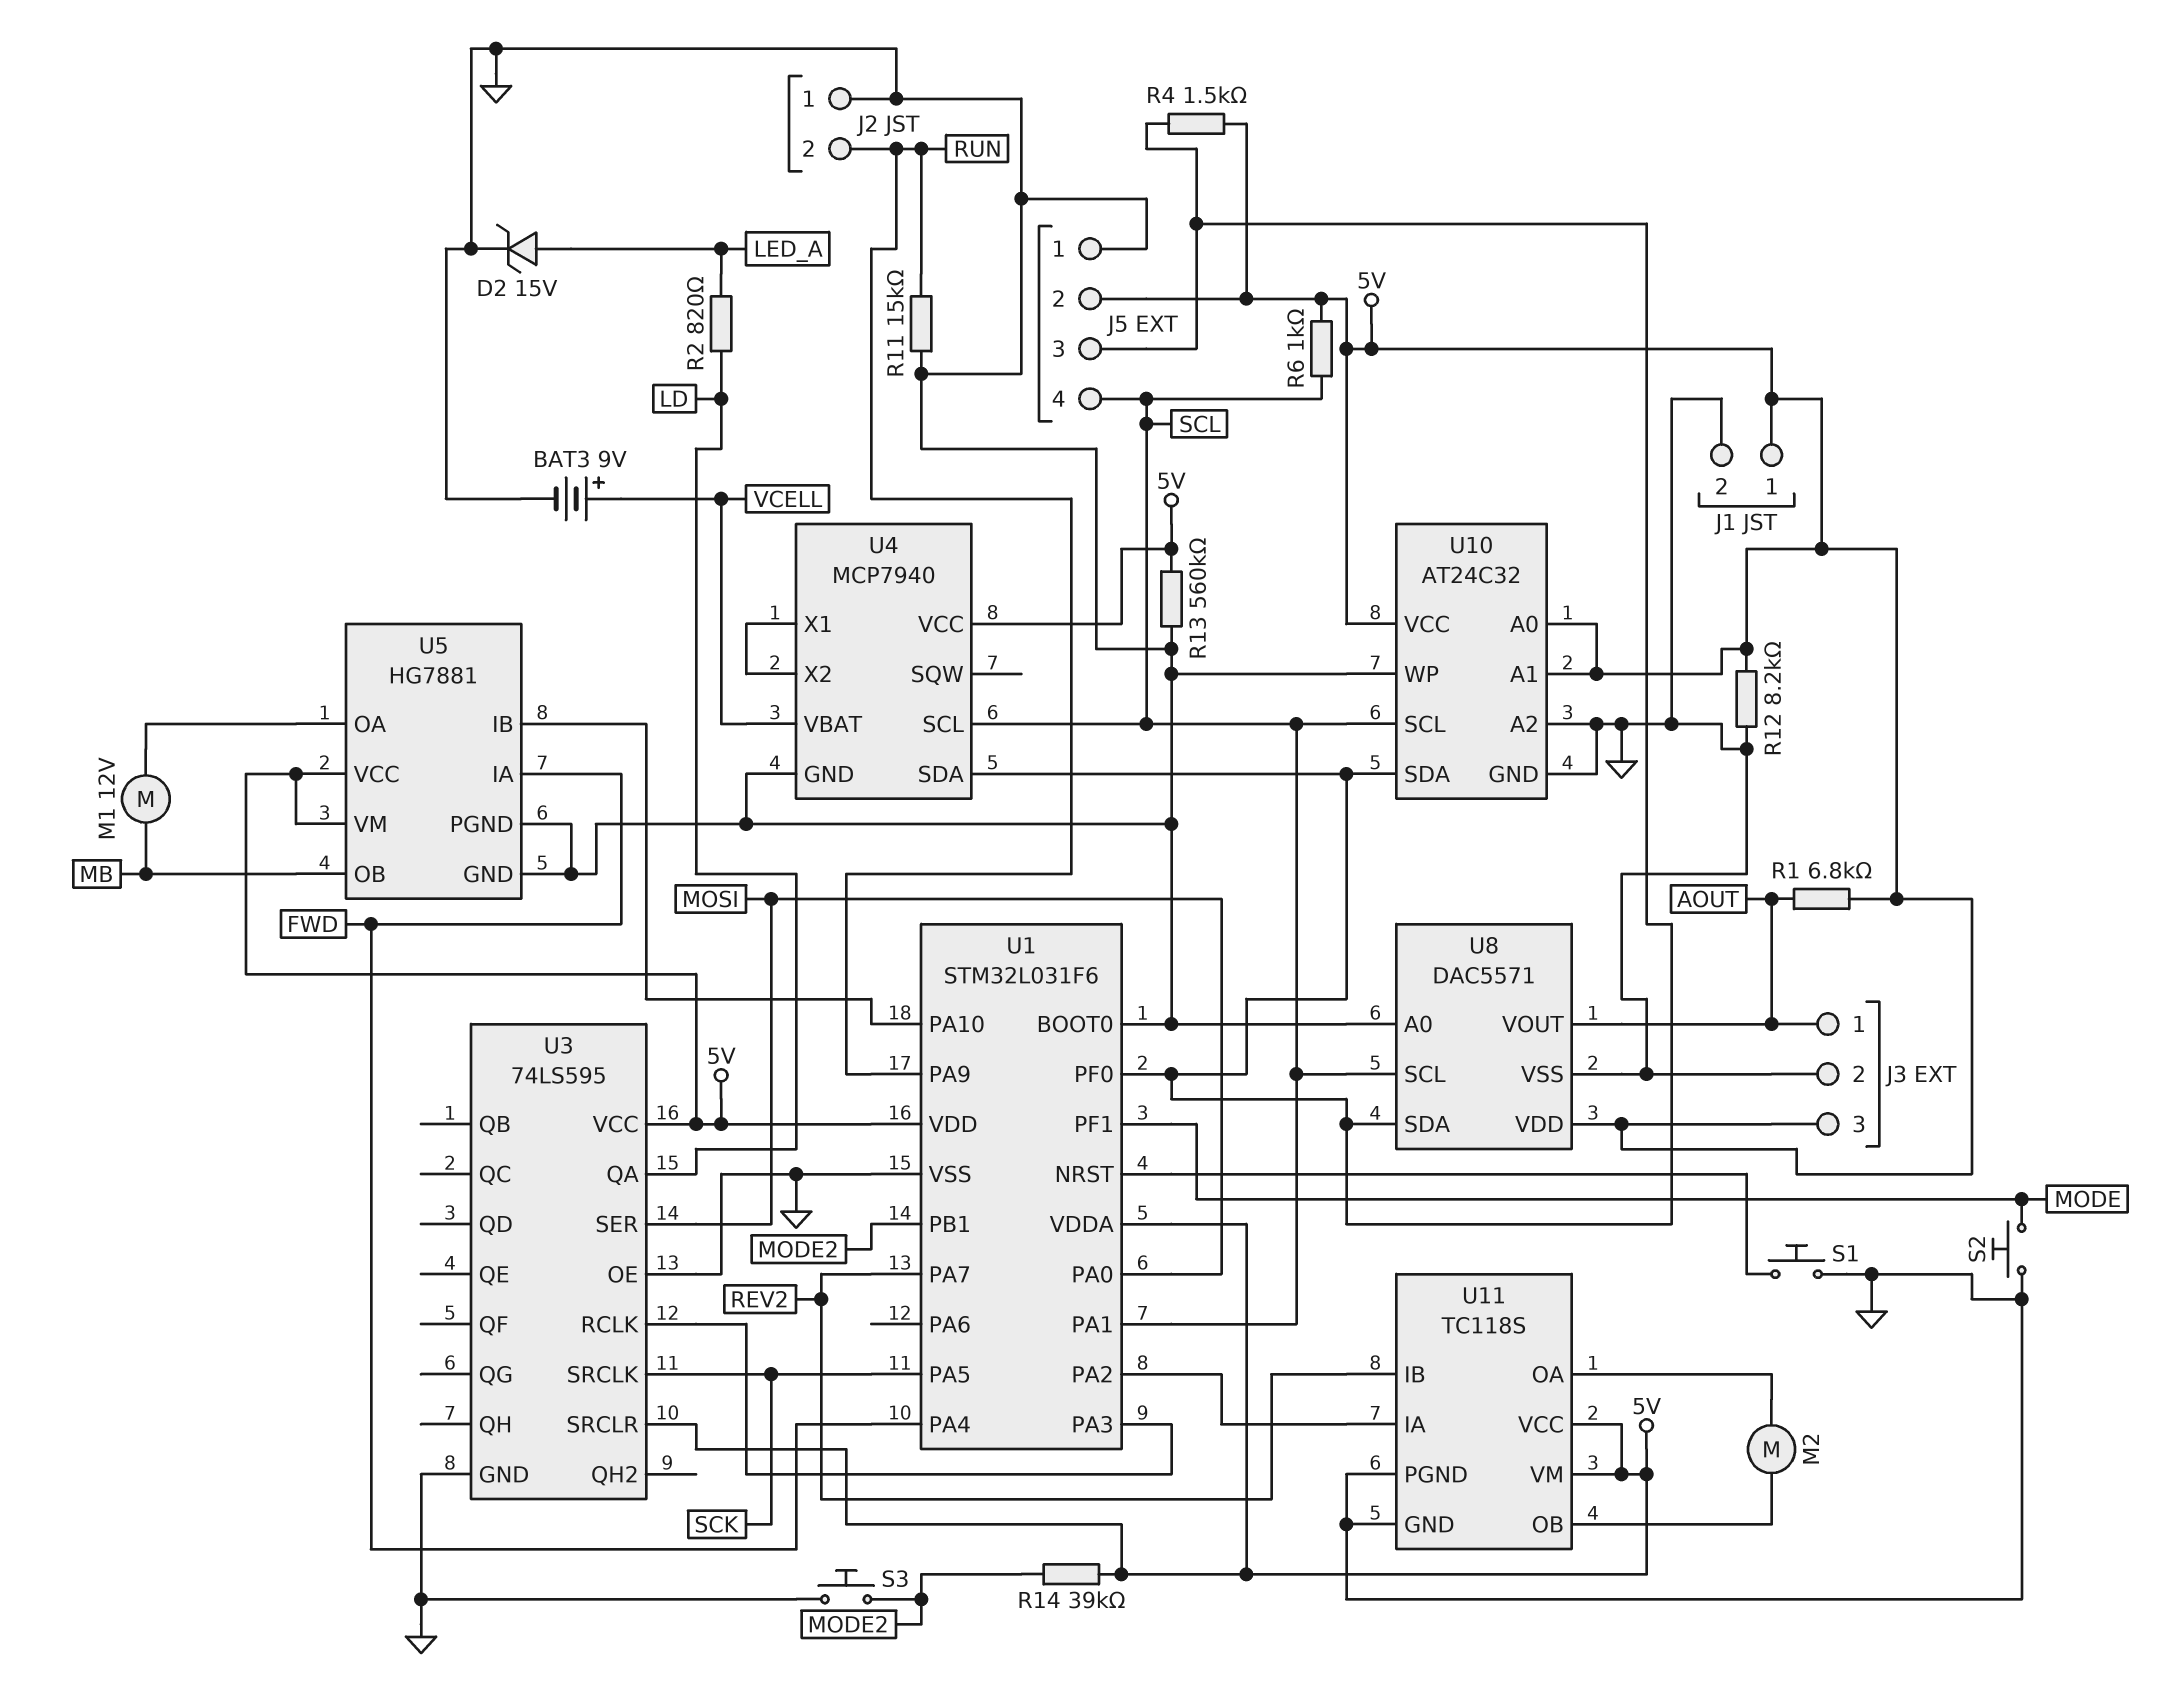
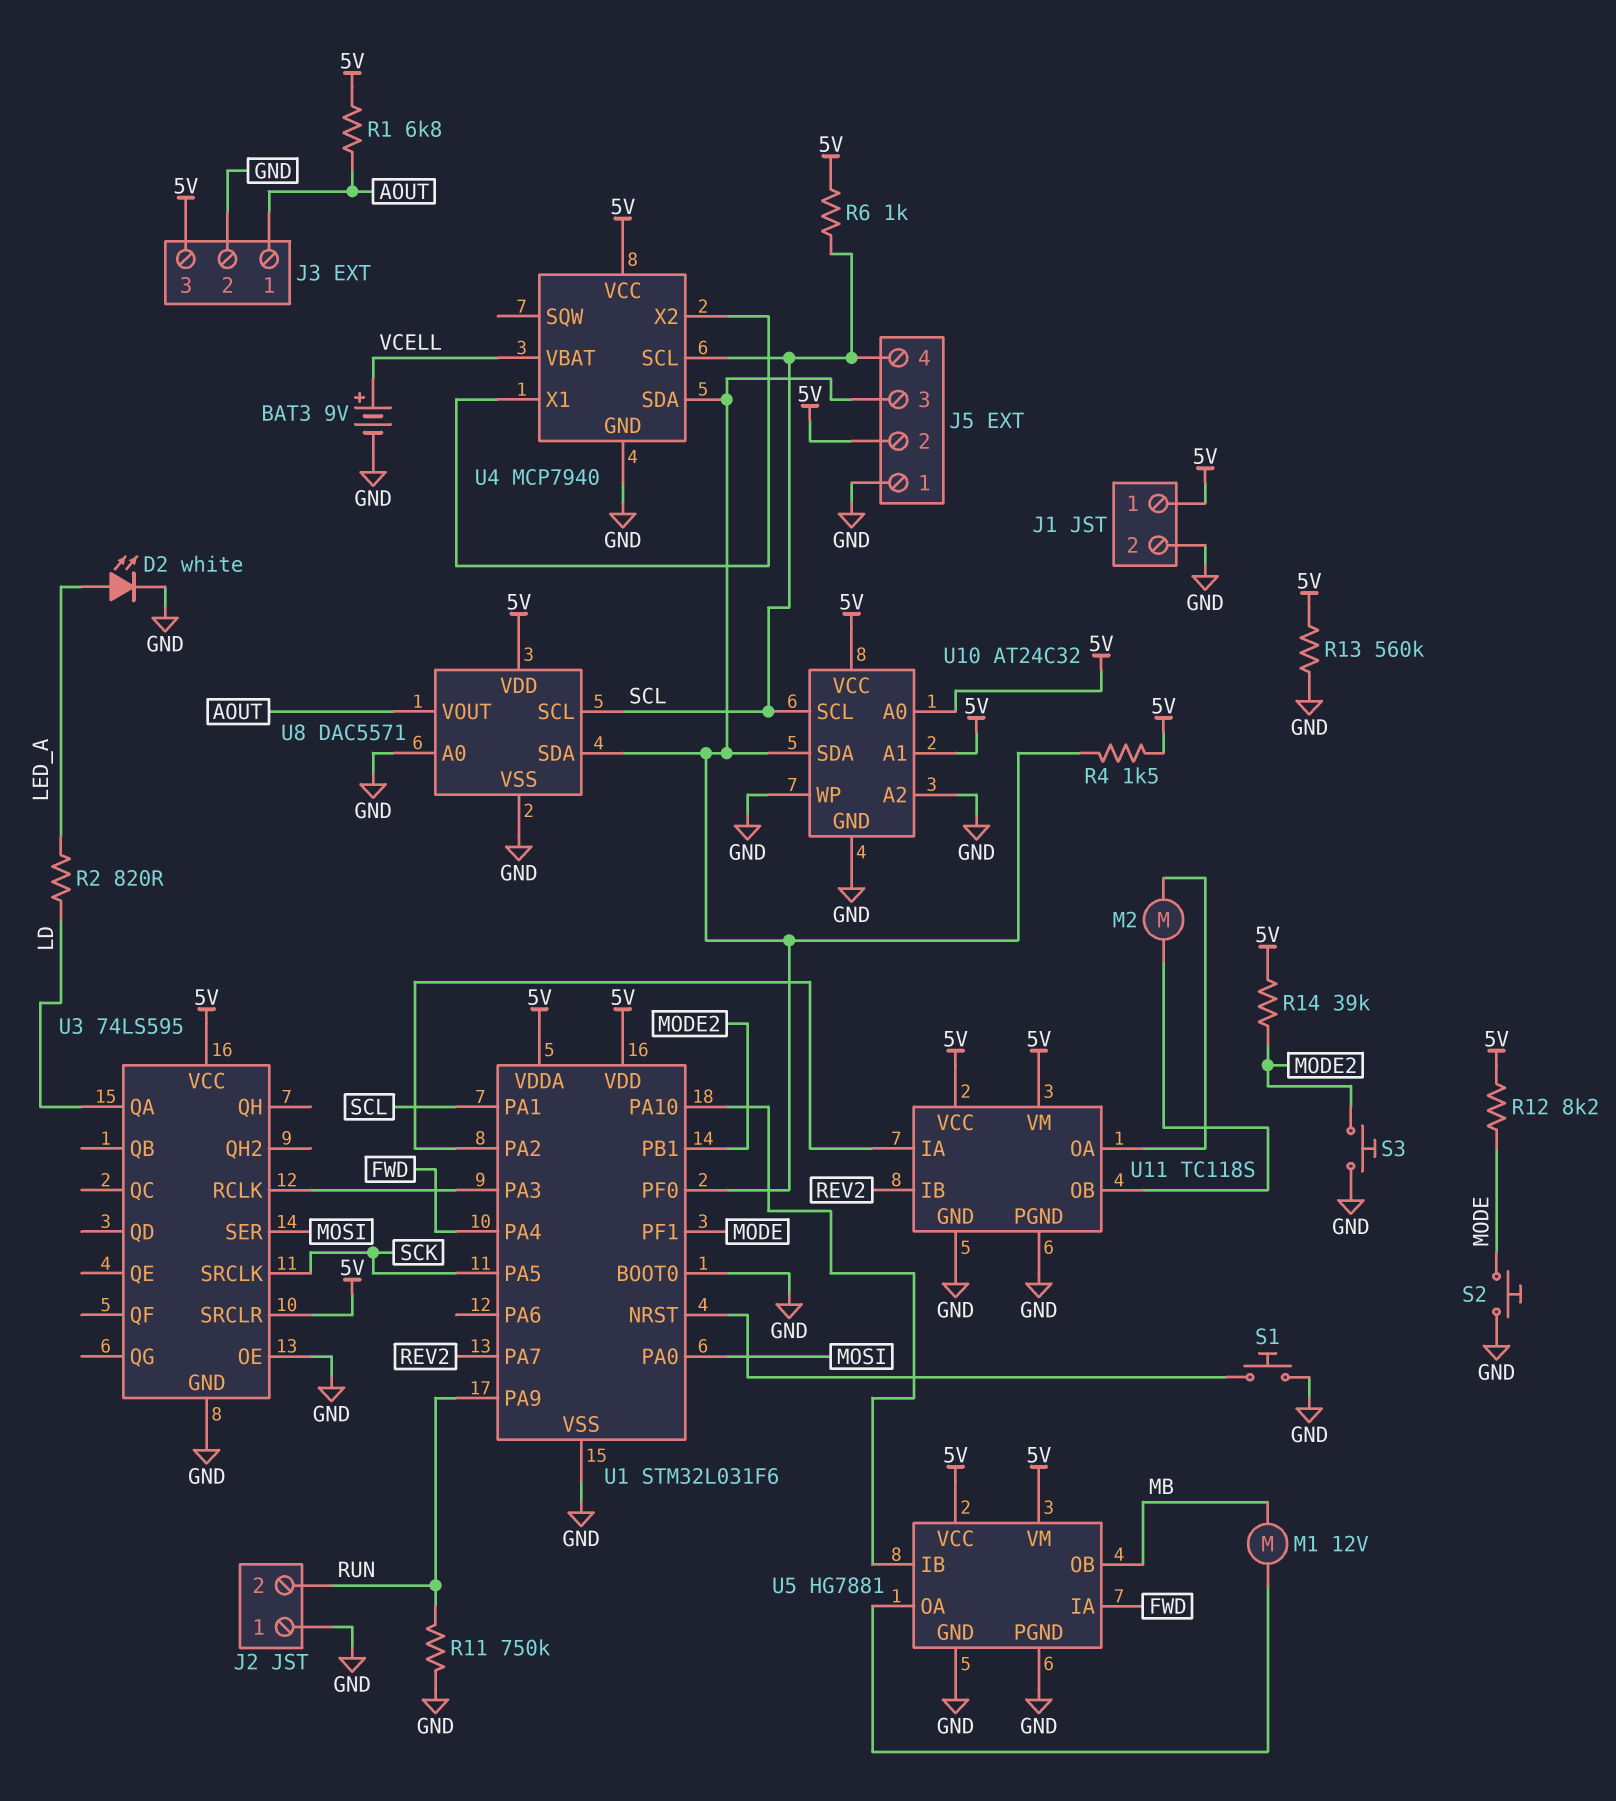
D2: zener 15V (A LED_A, K GND) -> LED white (A LED_A, K GND)
R11: 15k (GND, RUN) -> 750k (GND, RUN)
R12: 8.2k (5V, GND) -> 8.2k (5V, MODE)

